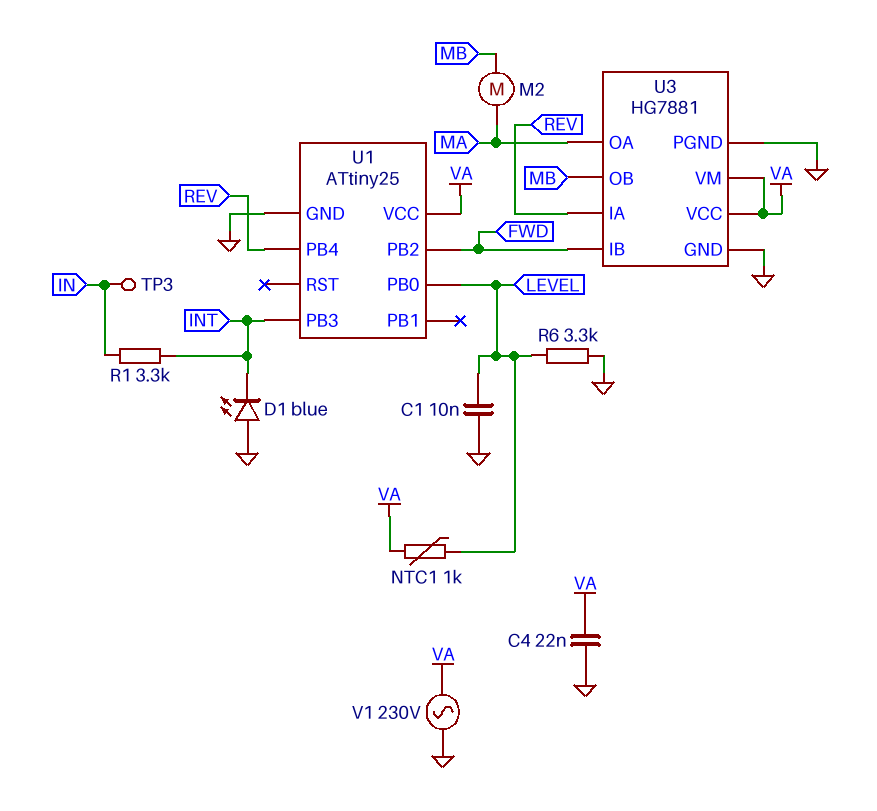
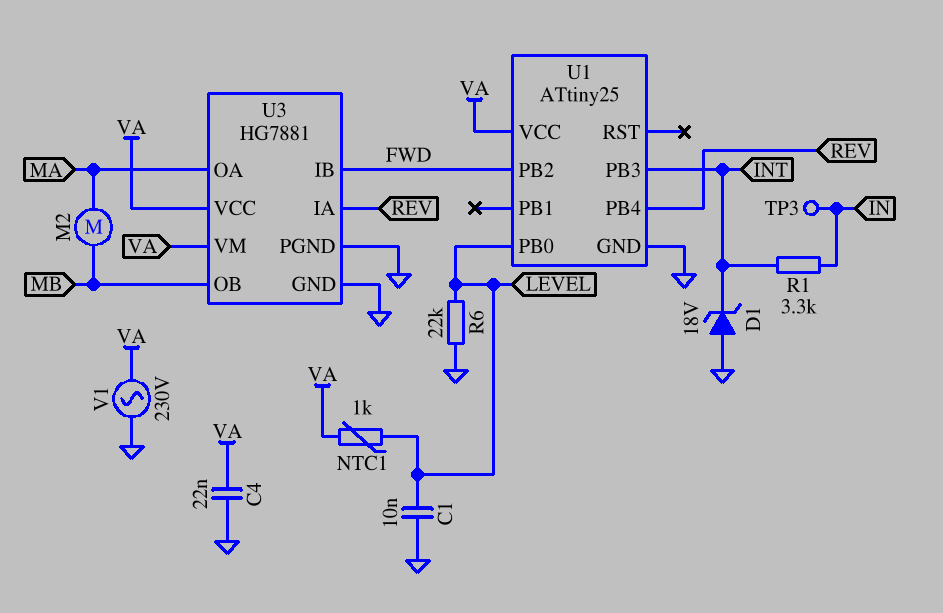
D1: LED blue (A GND, K INT) -> zener 18V (A GND, K INT)
R6: 3.3k (GND, LEVEL) -> 22k (GND, LEVEL)

